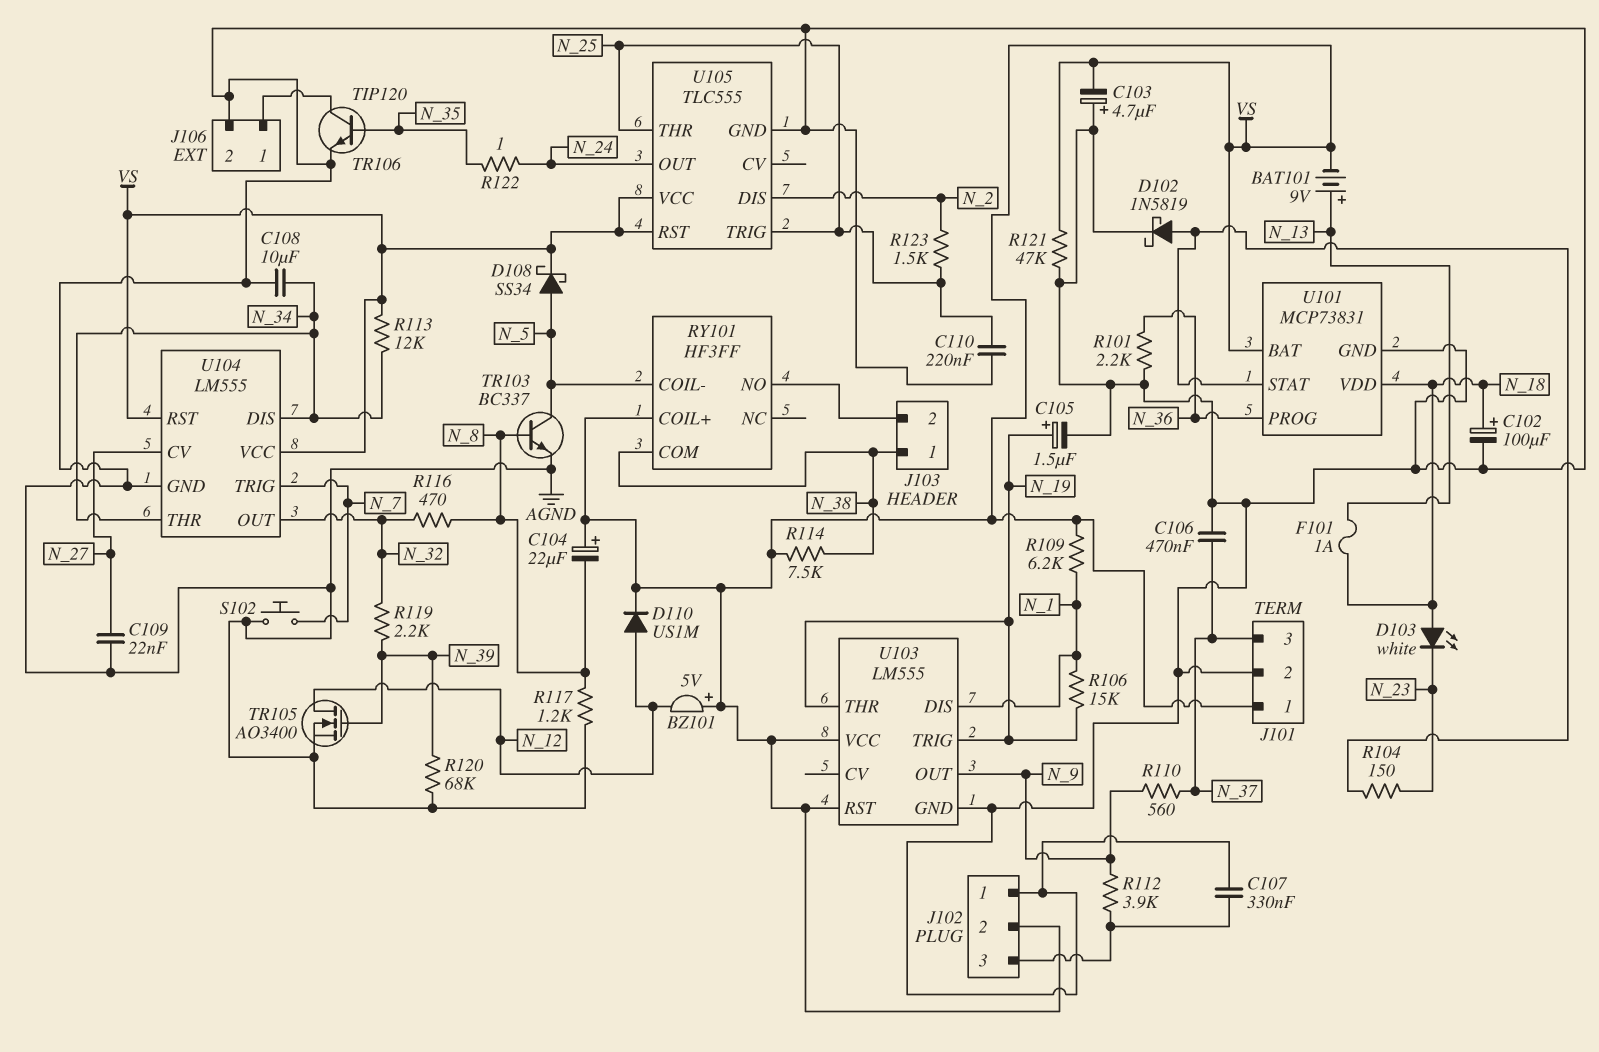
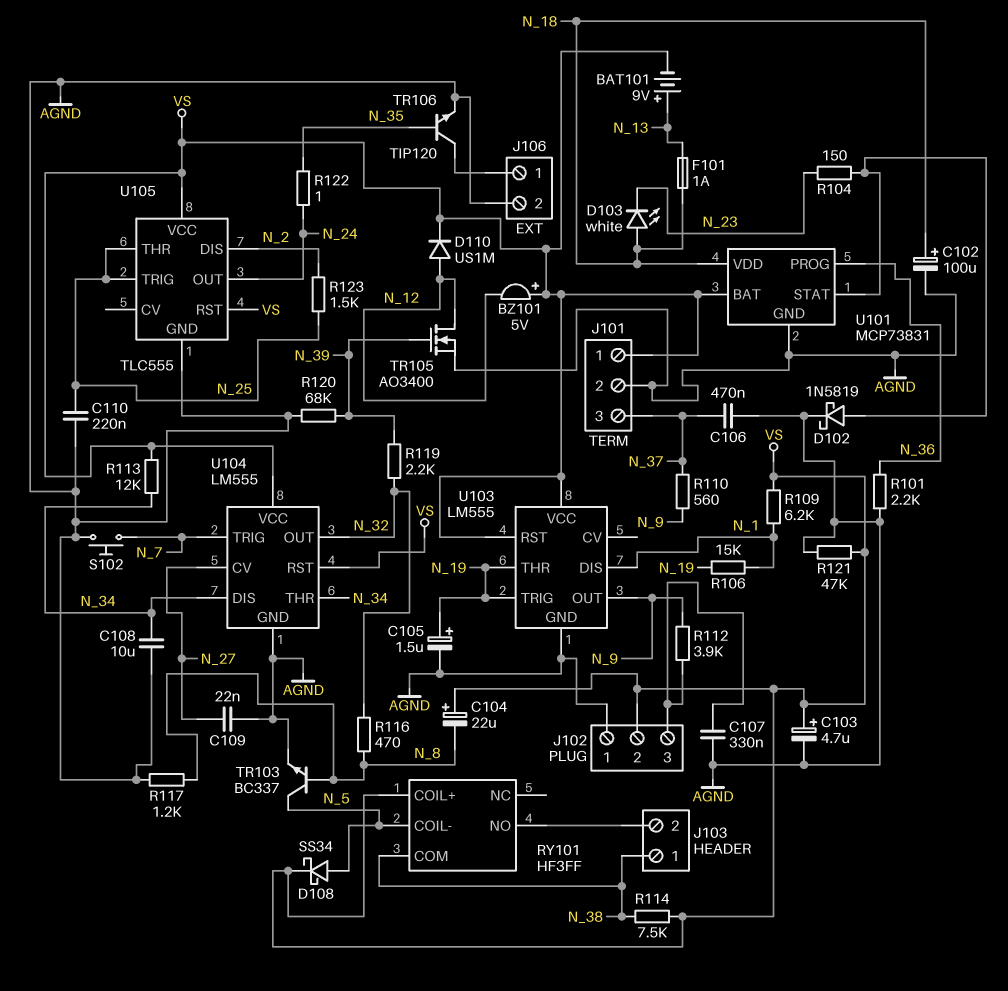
C103: 4.7uF (plus AGND, minus VS) -> 4.7uF (plus VS, minus AGND)

